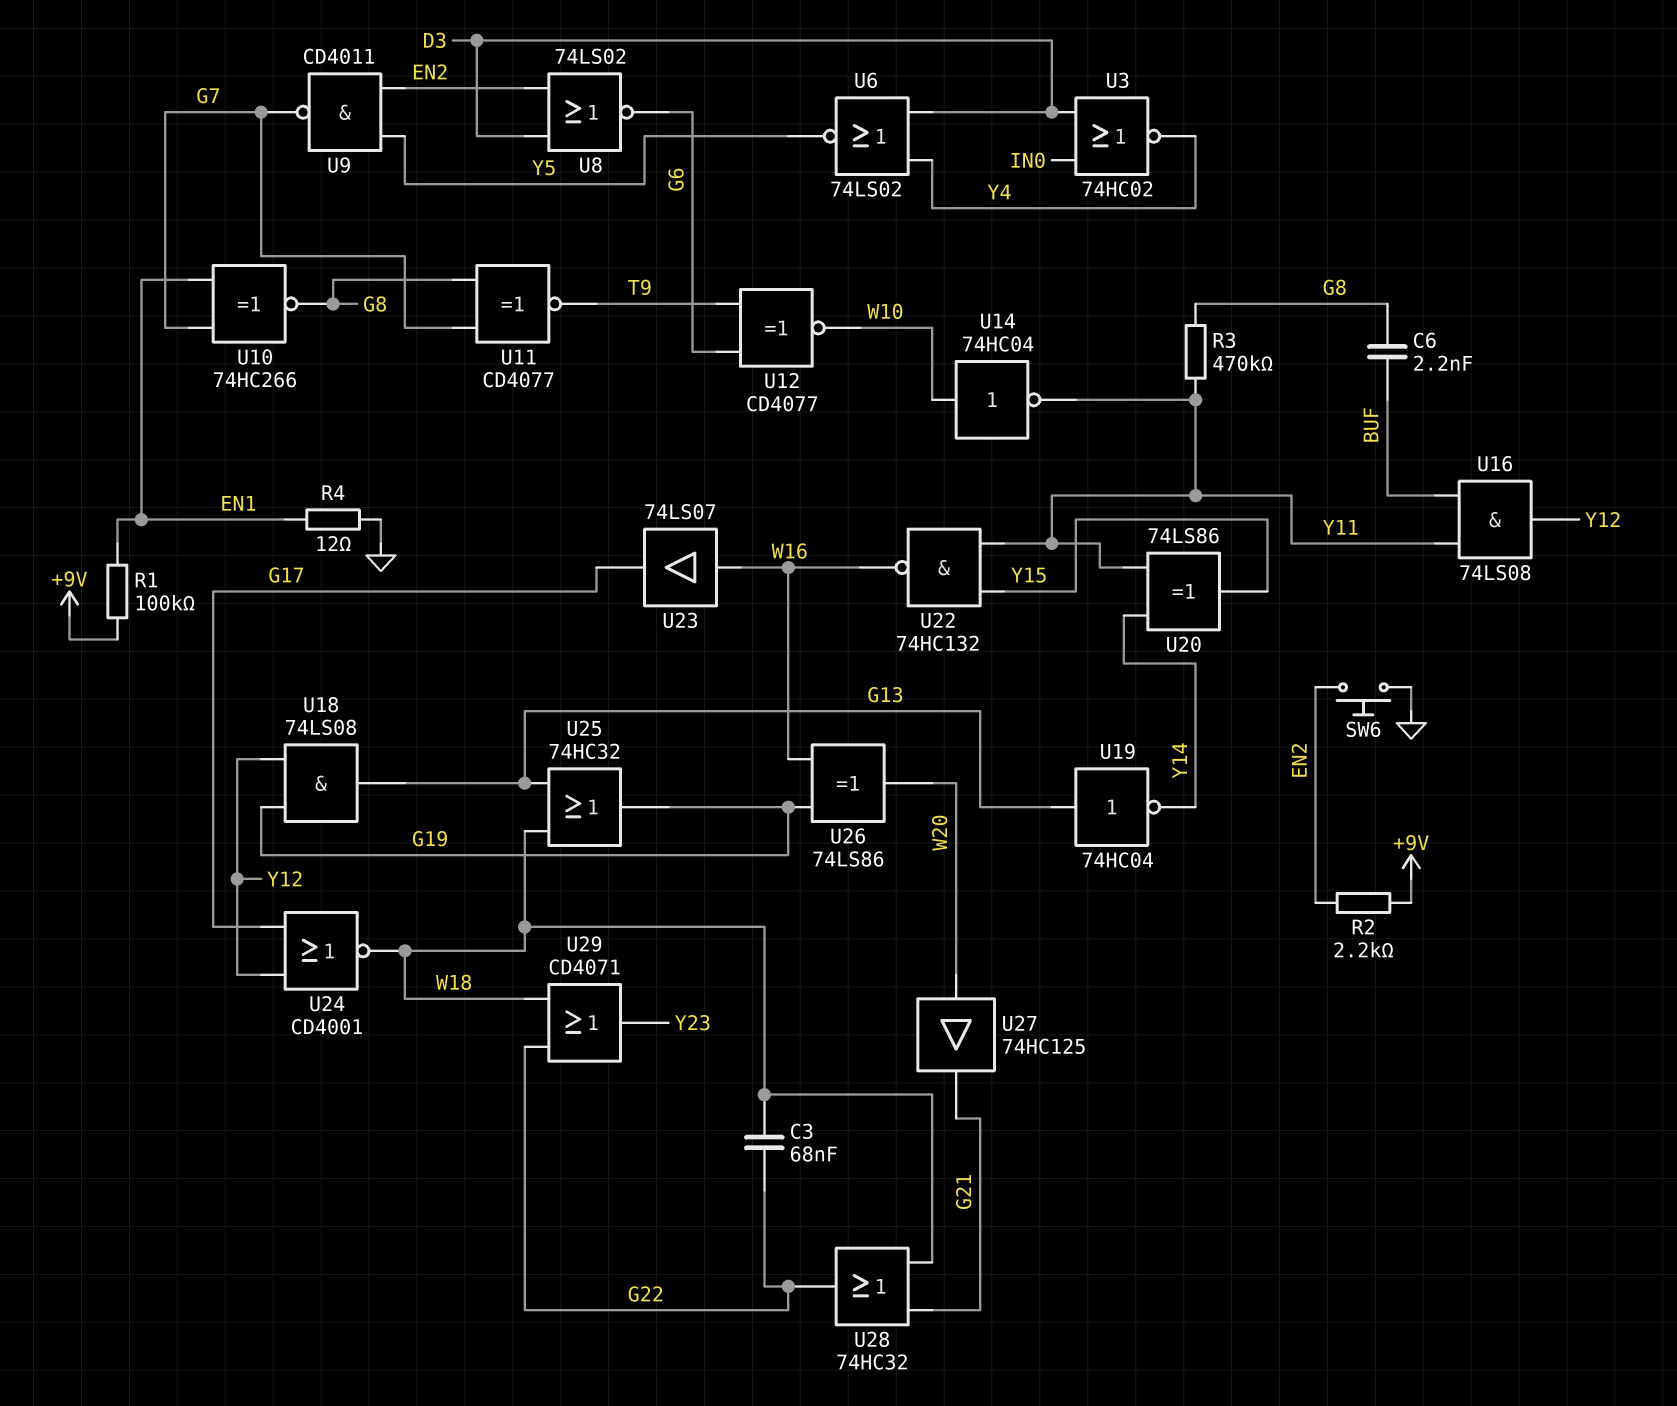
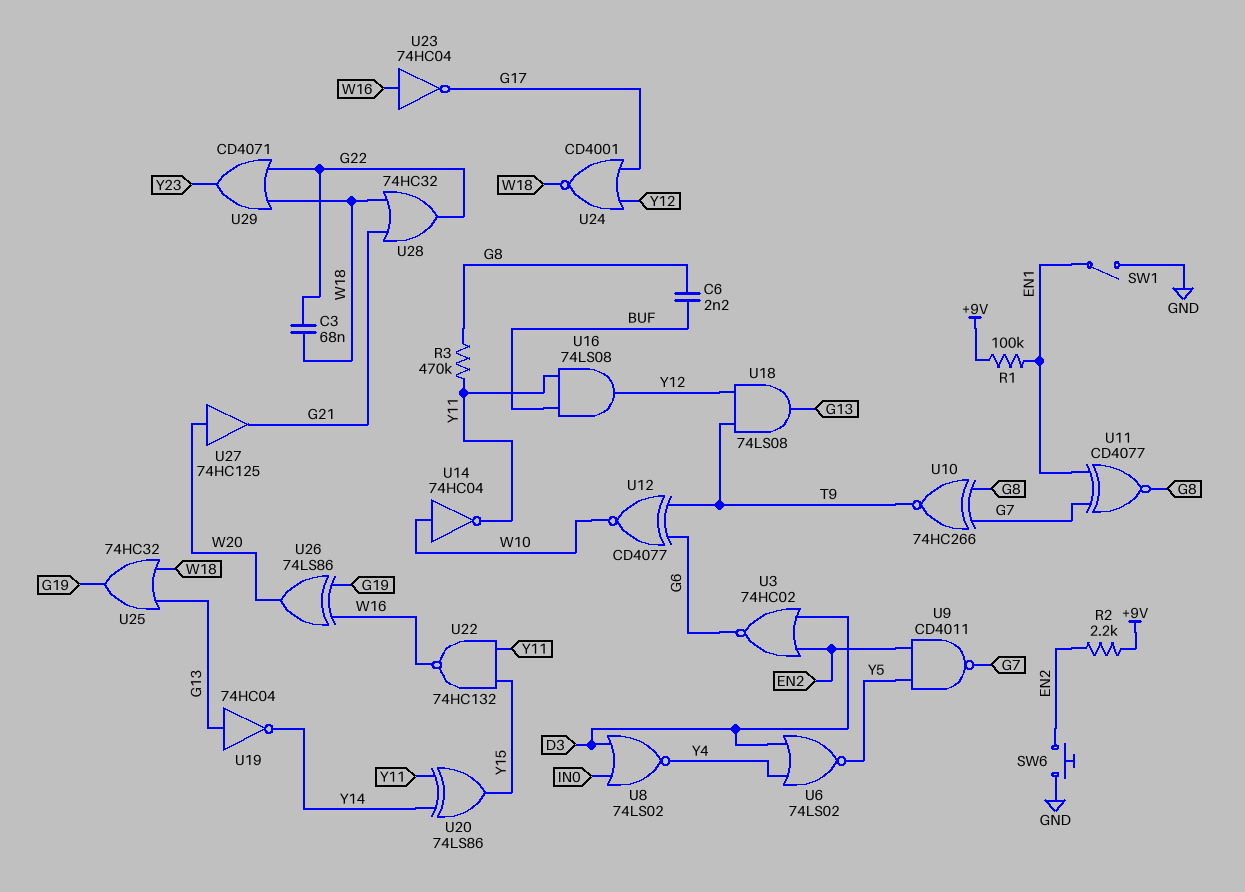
R4: 12 (EN1, GND) -> none
SW1: none -> switch (EN1, GND)
U3: NOR 74HC02 (in D3, in IN0, out Y4) -> NOR 74HC02 (in D3, in EN2, out G6)
U8: NOR 74LS02 (in D3, in EN2, out G6) -> NOR 74LS02 (in D3, in IN0, out Y4)
U10: XNOR 74HC266 (in EN1, in G7, out G8) -> XNOR 74HC266 (in G7, in G8, out T9)
U11: XNOR CD4077 (in G7, in G8, out T9) -> XNOR CD4077 (in EN1, in G7, out G8)
U18: AND 74LS08 (in G19, in Y12, out G13) -> AND 74LS08 (in T9, in Y12, out G13)
U23: buffer 74LS07 (in W16, out G17) -> NOT 74HC04 (in W16, out G17)

